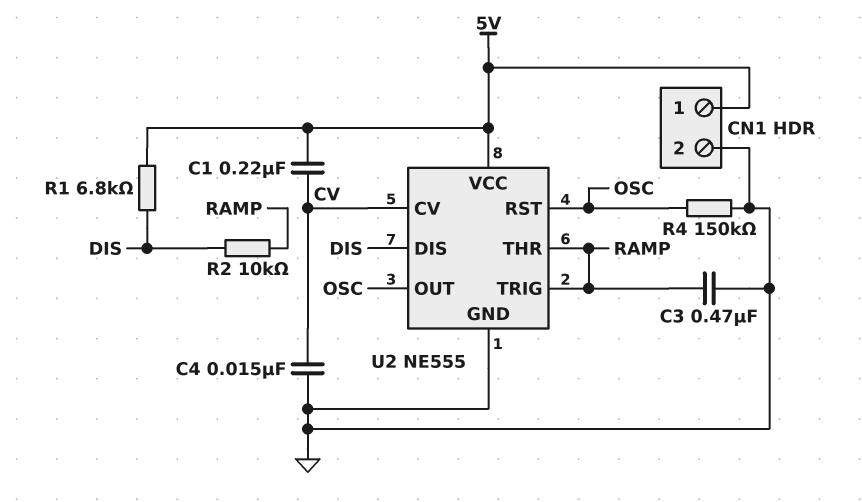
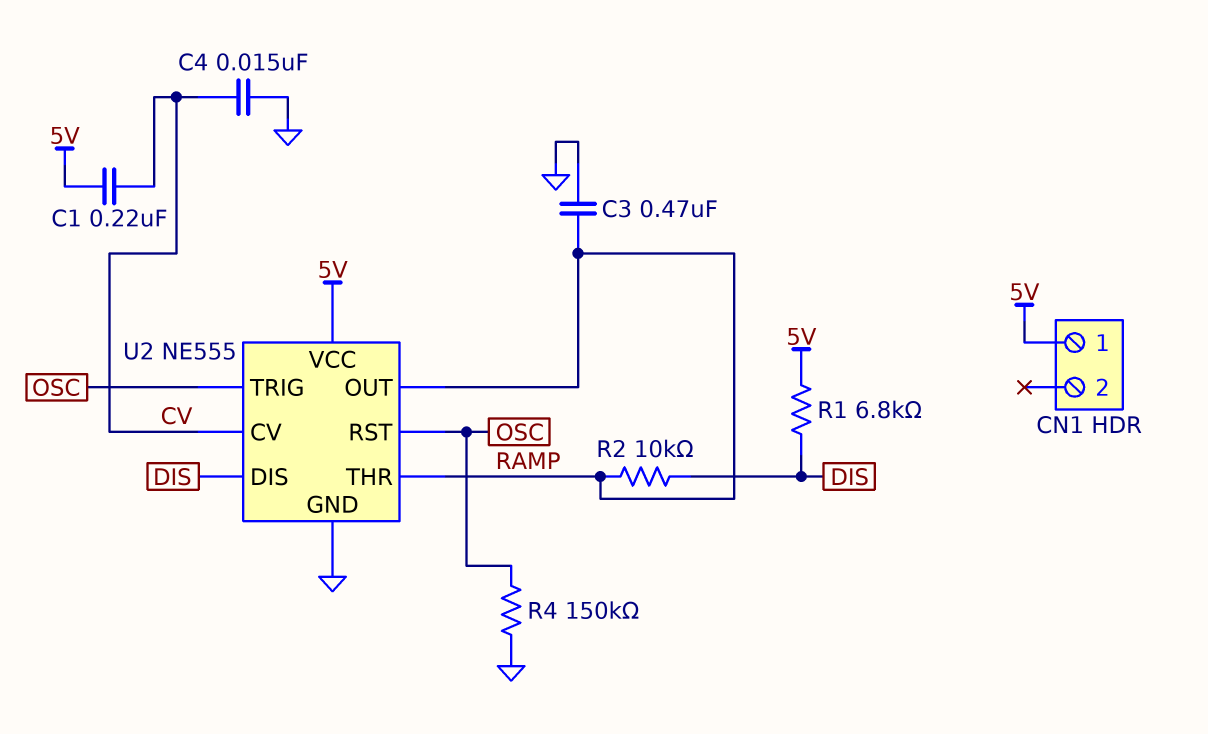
CN1 pin 2: GND -> none
U2 pin OUT: OSC -> RAMP
U2 pin TRIG: RAMP -> OSC

